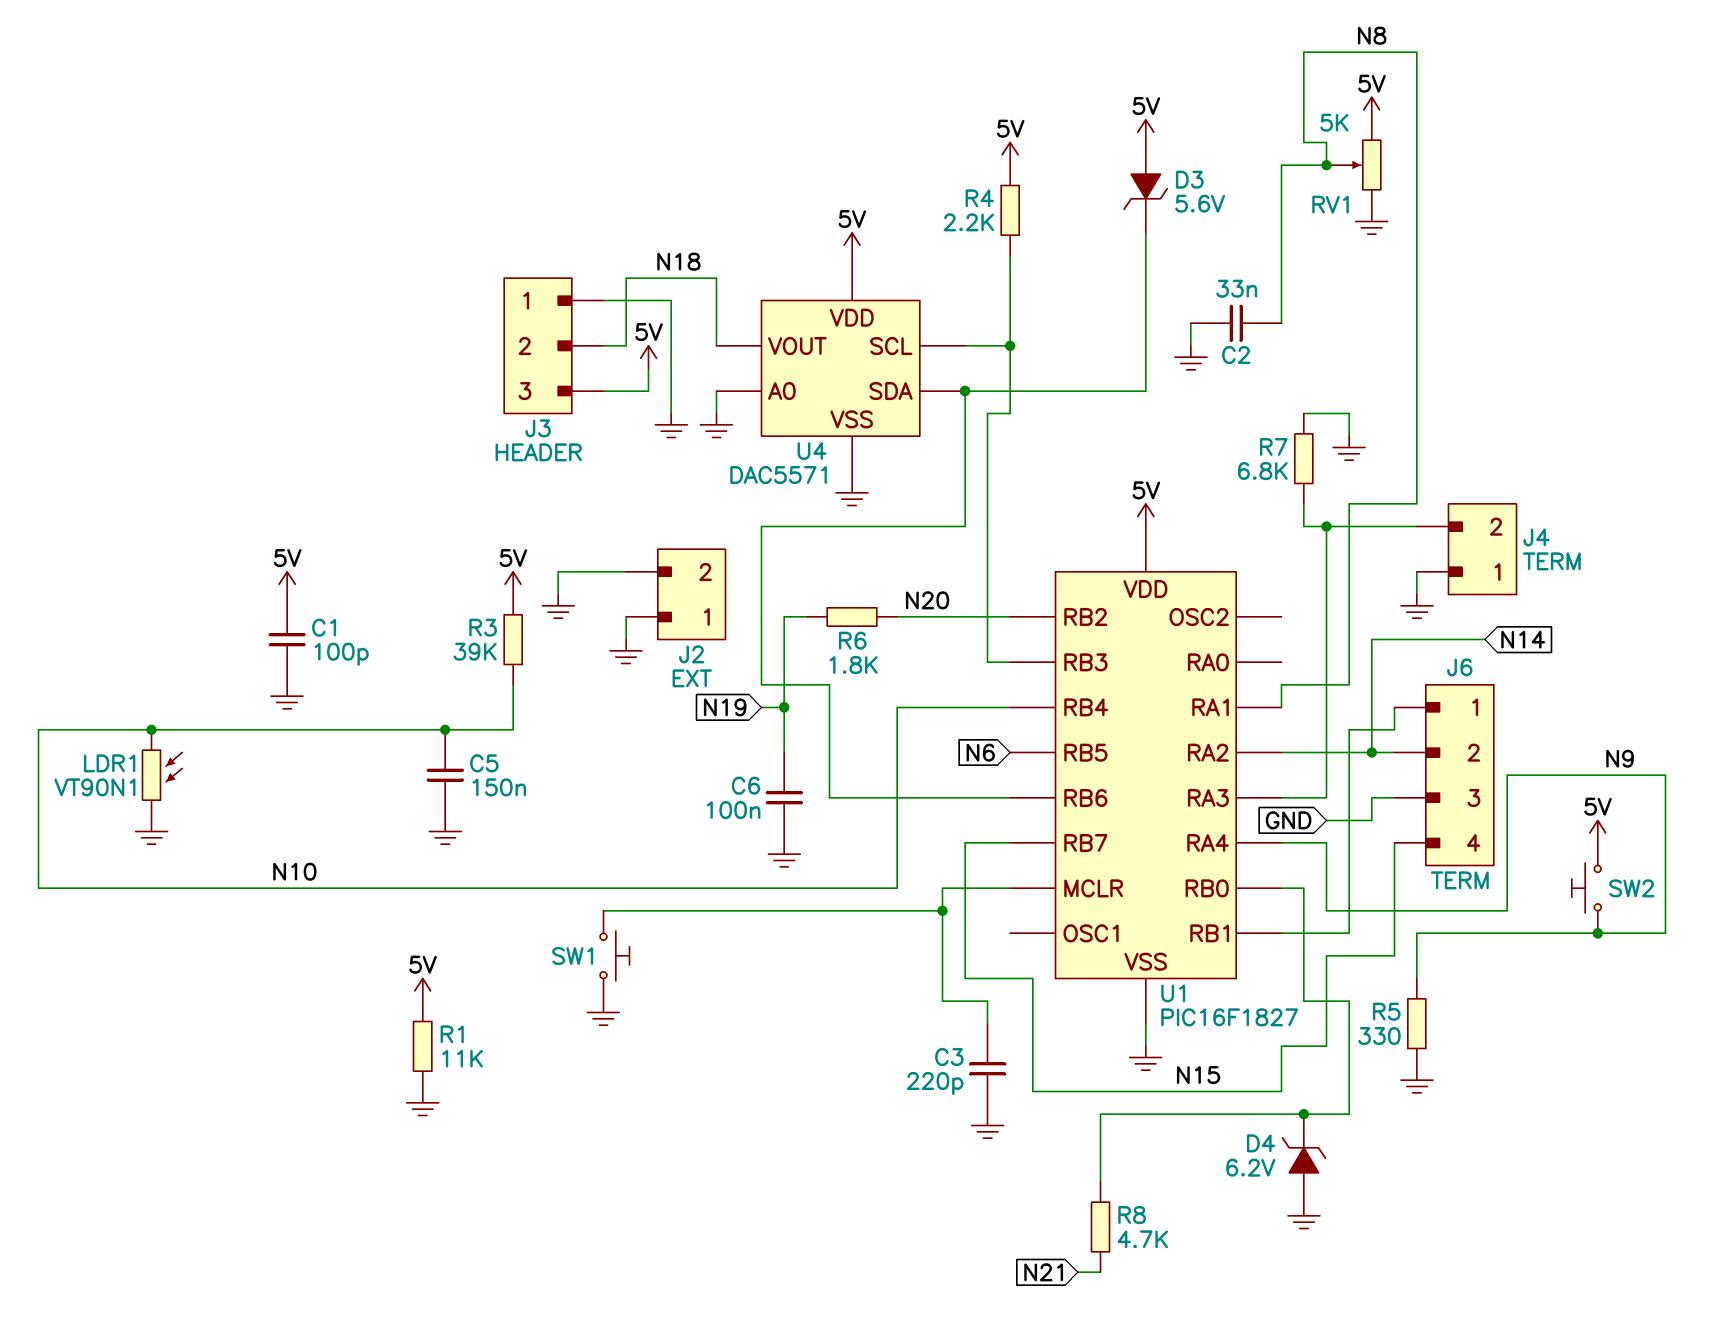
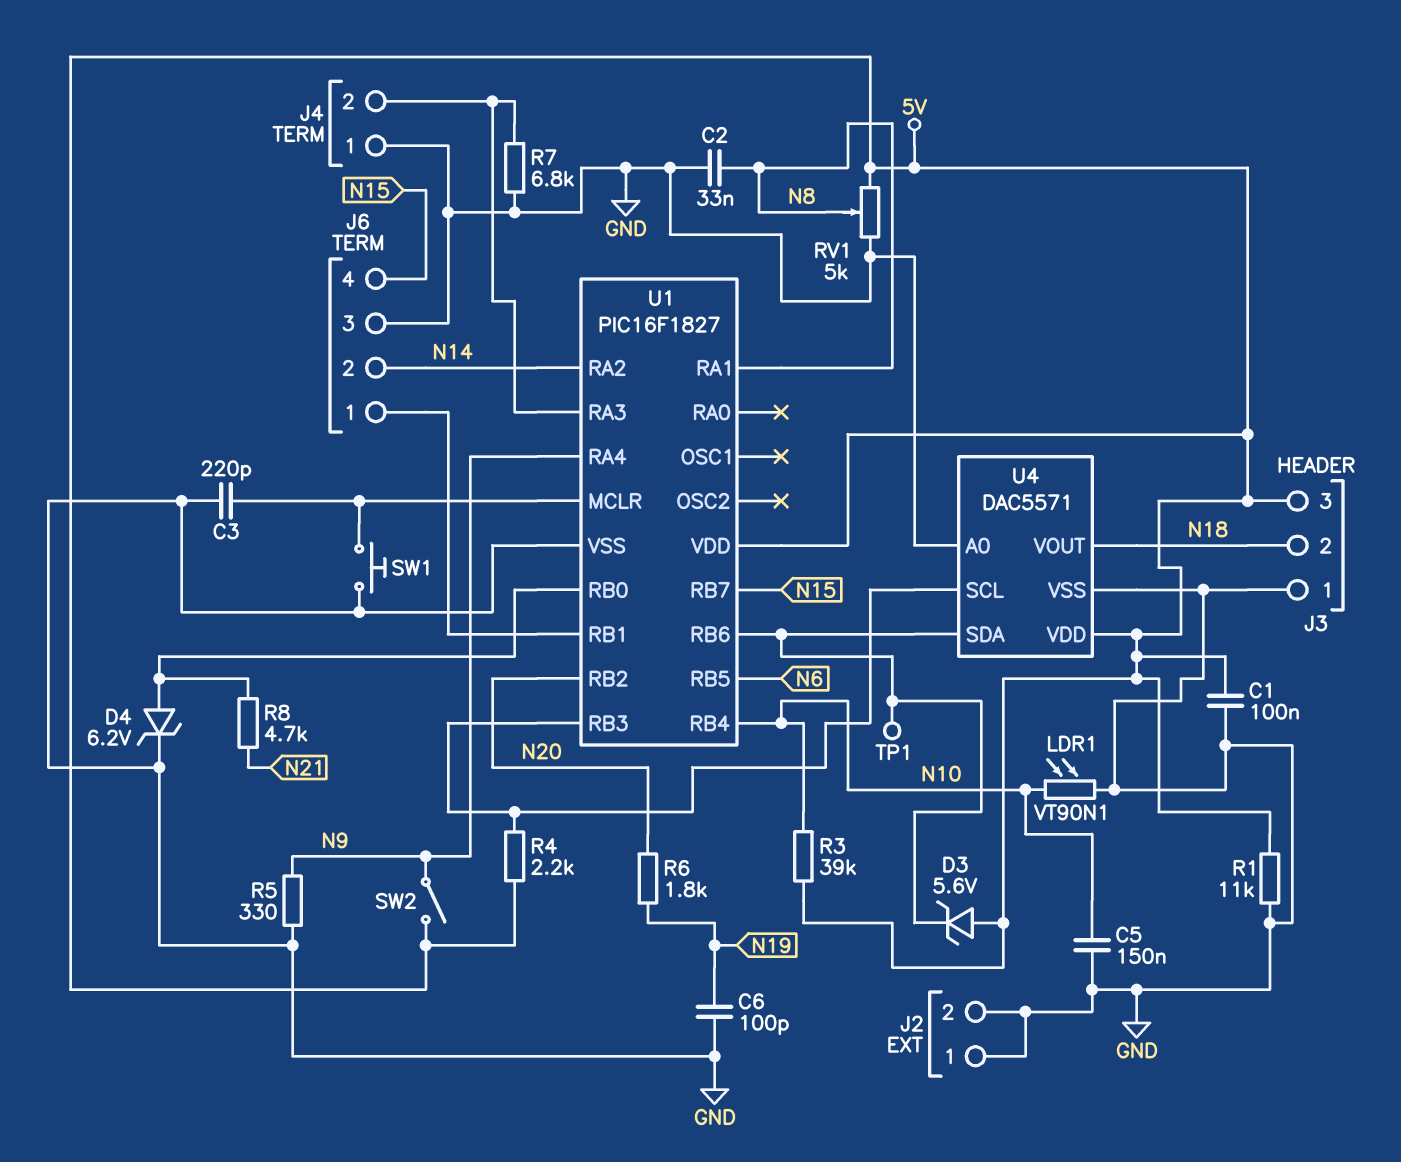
C1: 100pF (5V, GND) -> 100nF (5V, GND)
C6: 100nF (GND, N19) -> 100pF (GND, N19)
D4: zener 6.2V (A GND, K U1/RB0) -> zener 6.2V (A U1/RB0, K GND)
SW2: button (5V, N9) -> switch (5V, N9)
TP1: none -> test point (U1/RB6)

